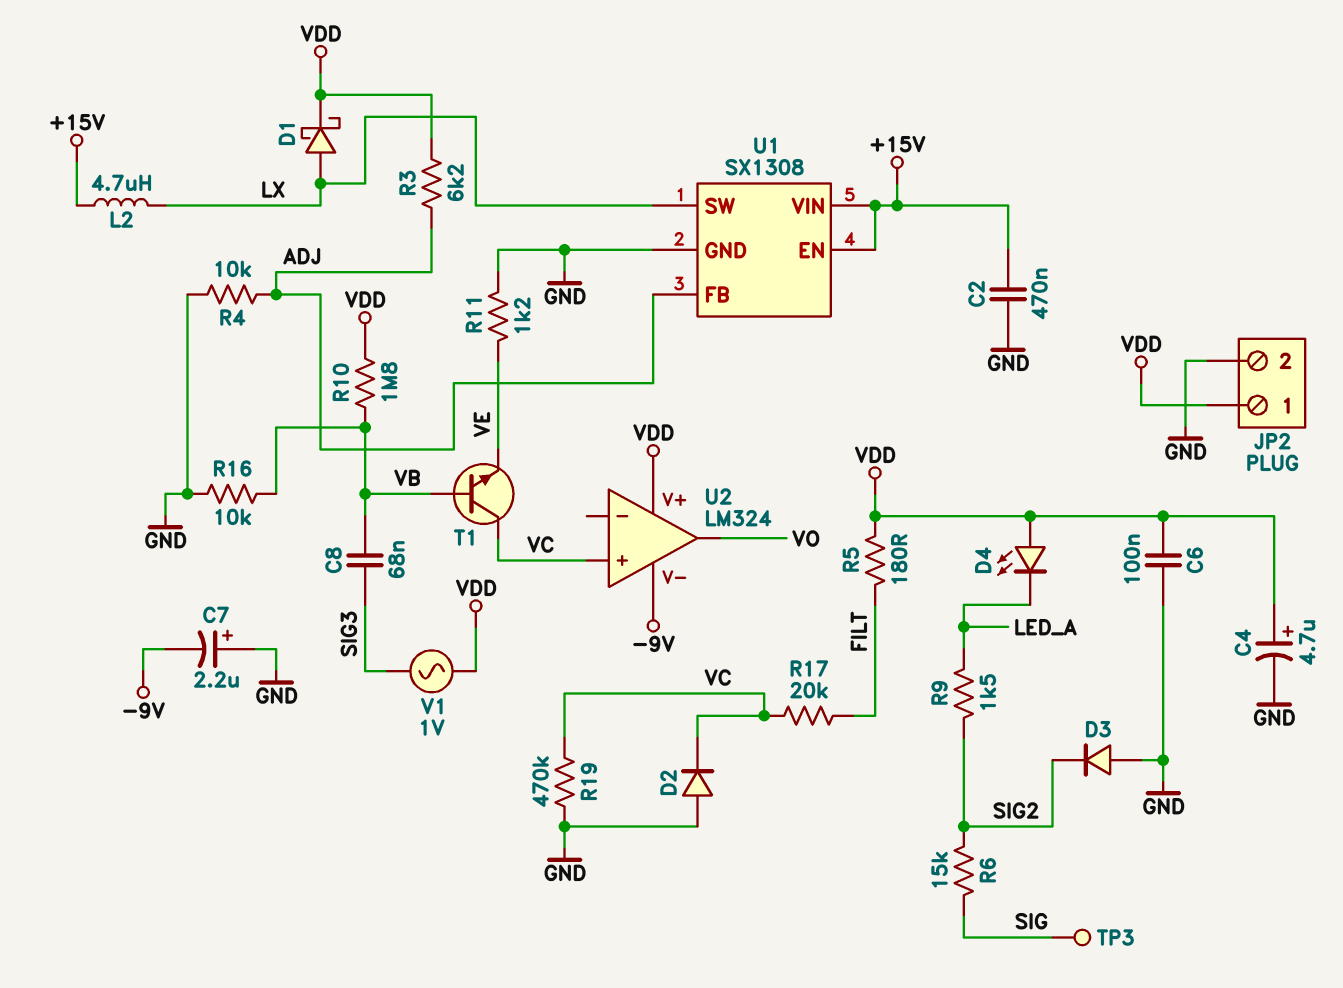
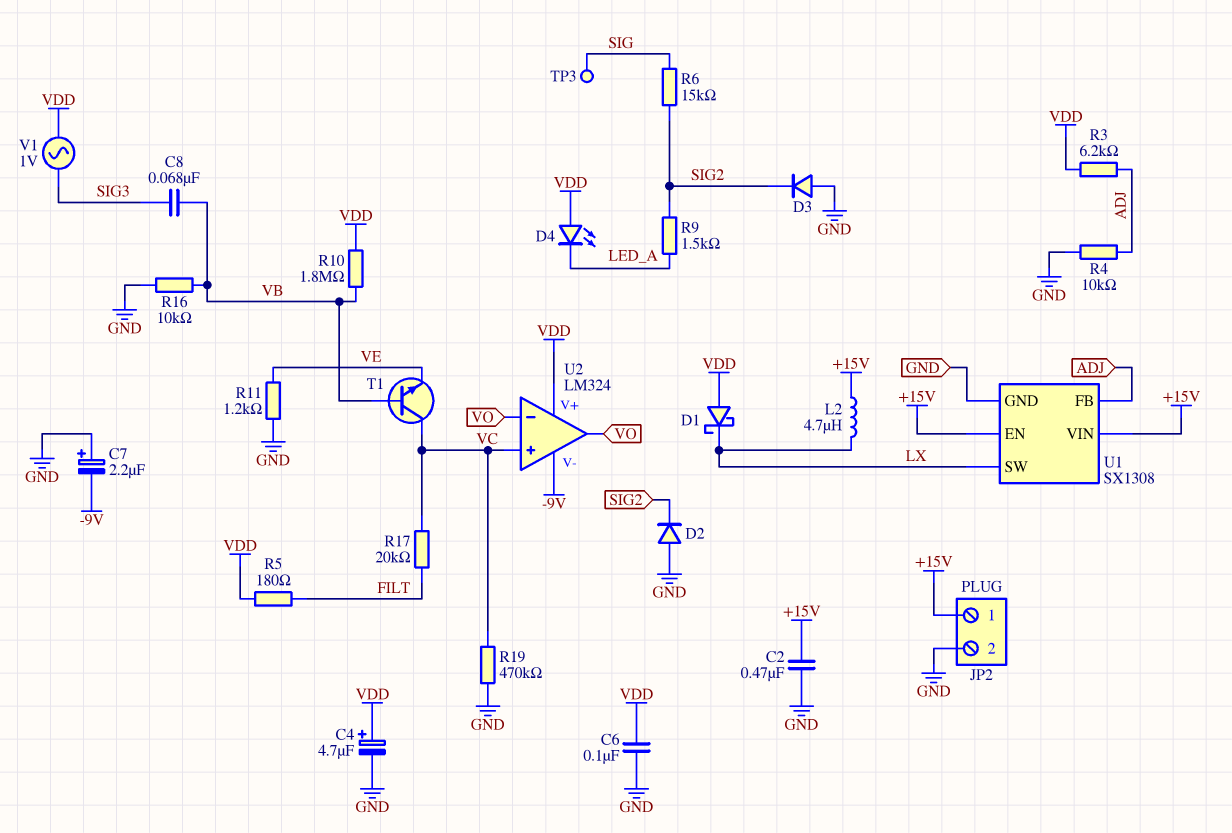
D1: schottky (A LX, K VDD) -> schottky (A VDD, K LX)
D2: diode (A GND, K VC) -> diode (A GND, K SIG2)
JP2 pin 1: VDD -> +15V
U2 pin in-: none -> VO

